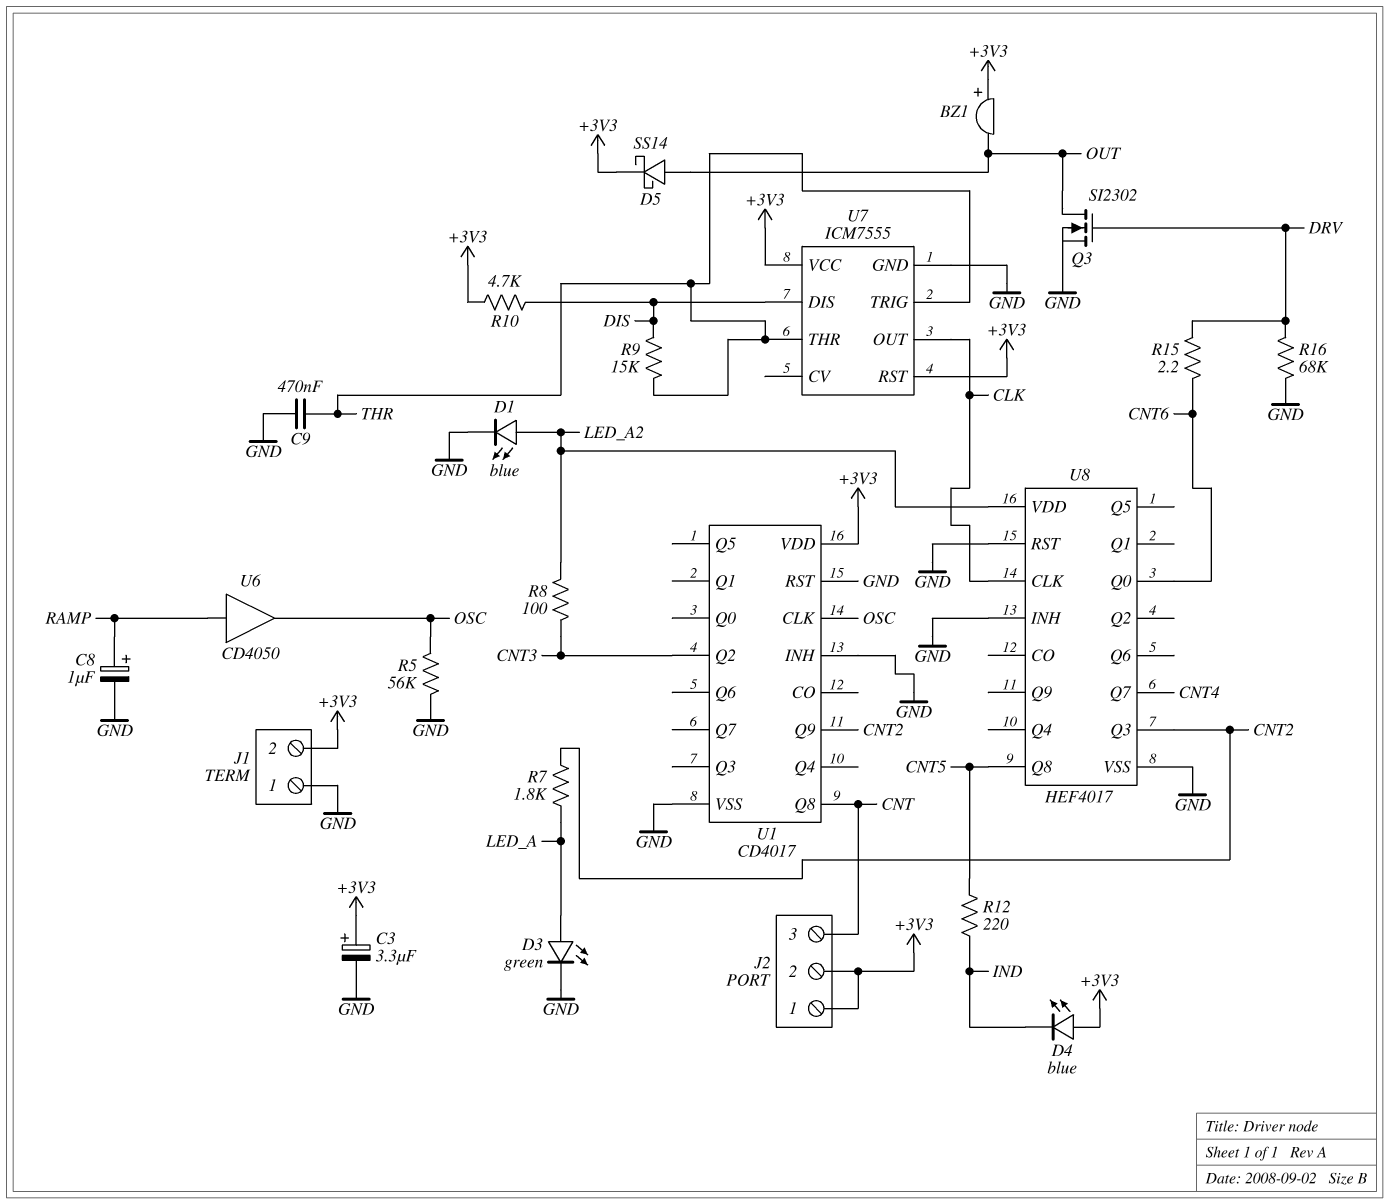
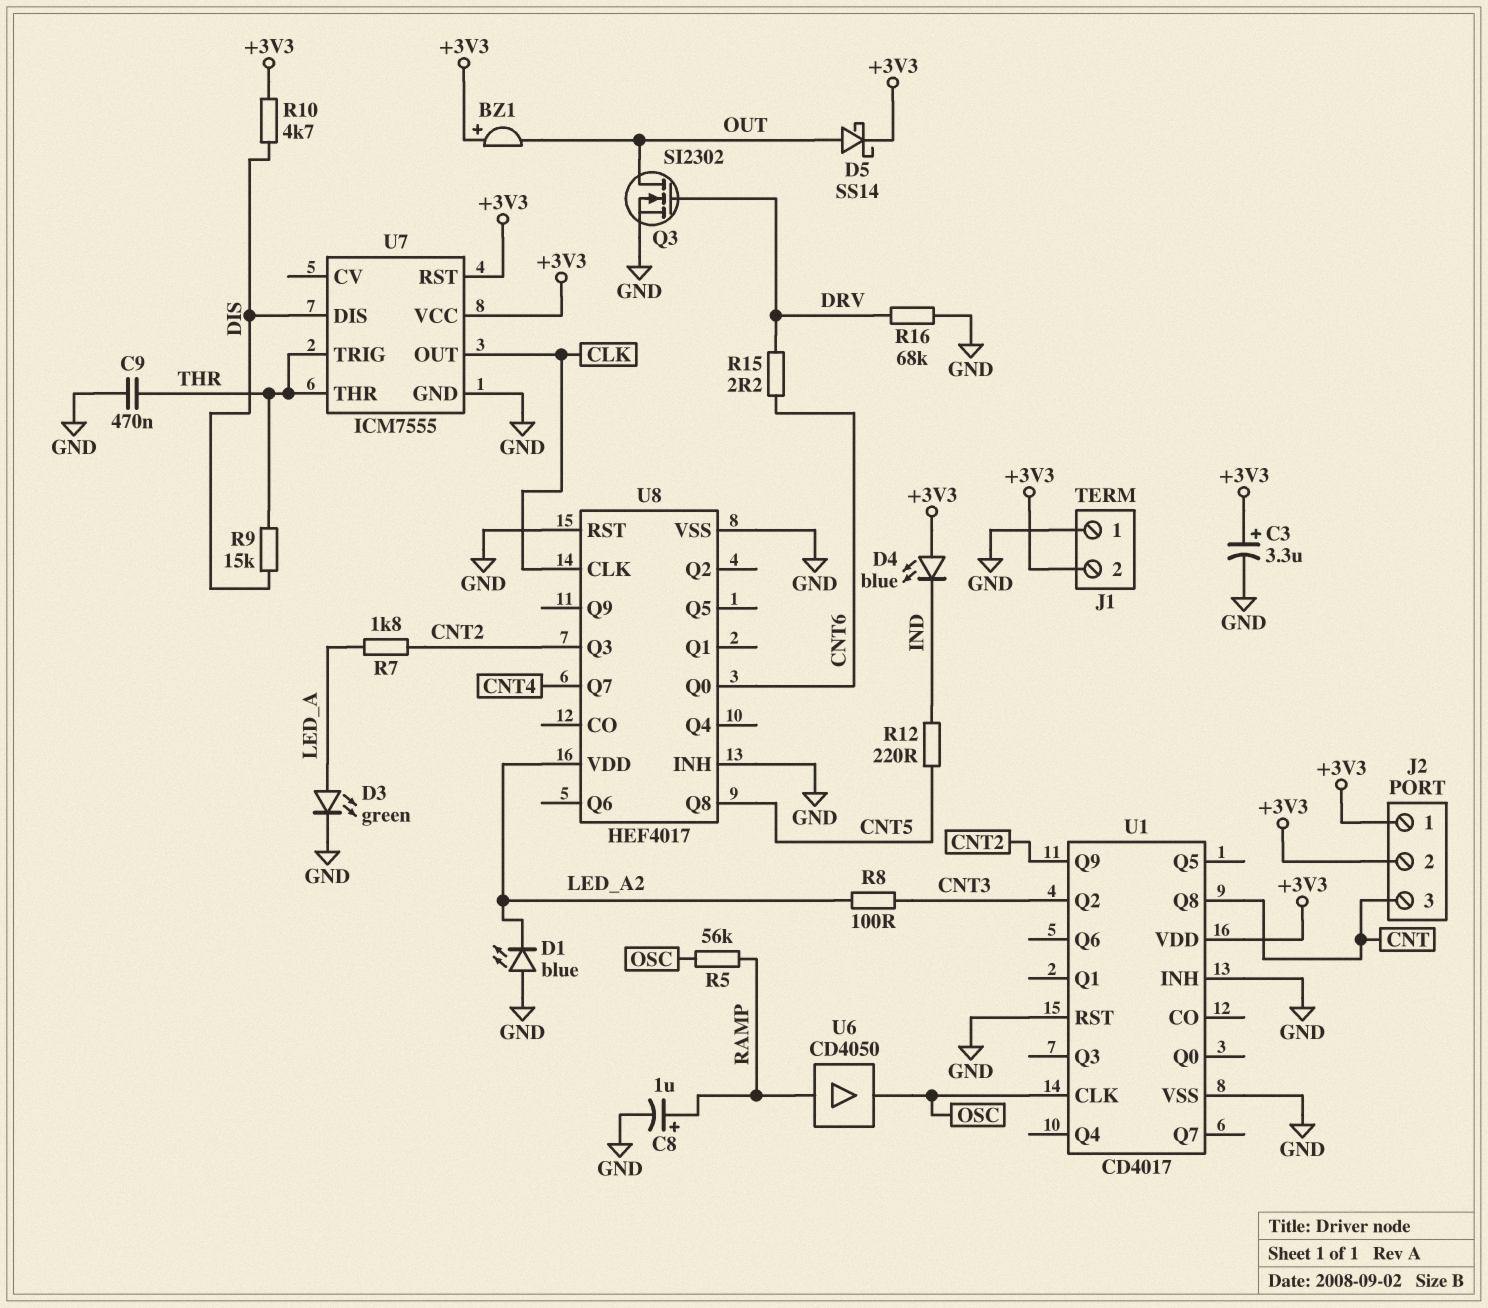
D1: LED blue (A LED_A2, K GND) -> LED blue (A GND, K LED_A2)
R5: 56k (GND, OSC) -> 56k (OSC, RAMP)

